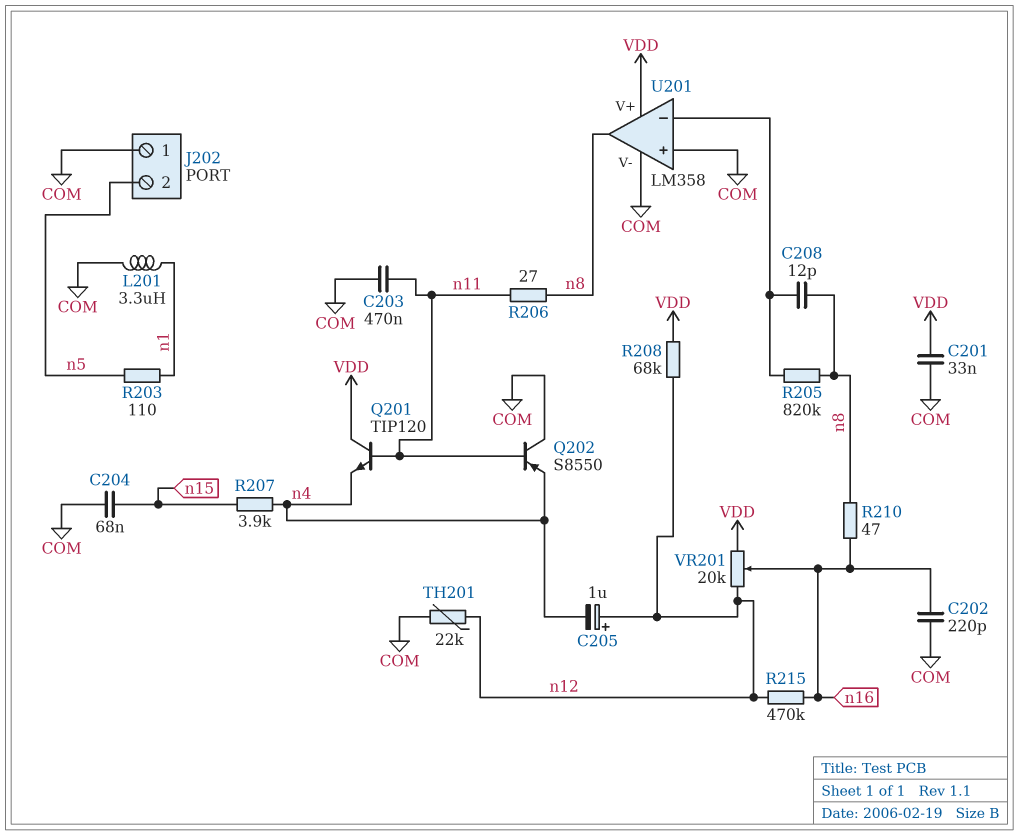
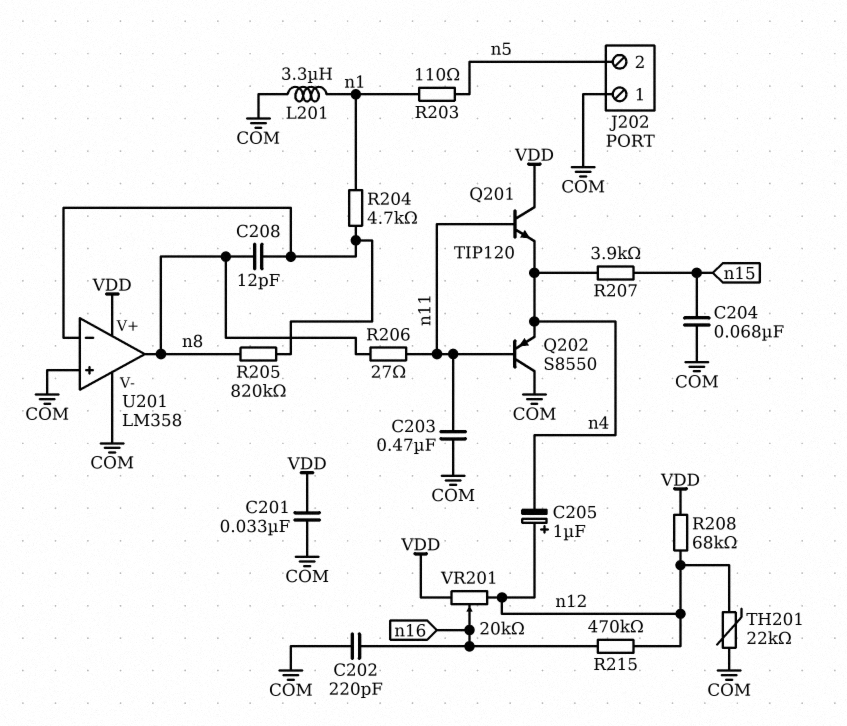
R204: none -> 4.7k (U201/in-, n1)
R210: 47 (n8, n16) -> none

